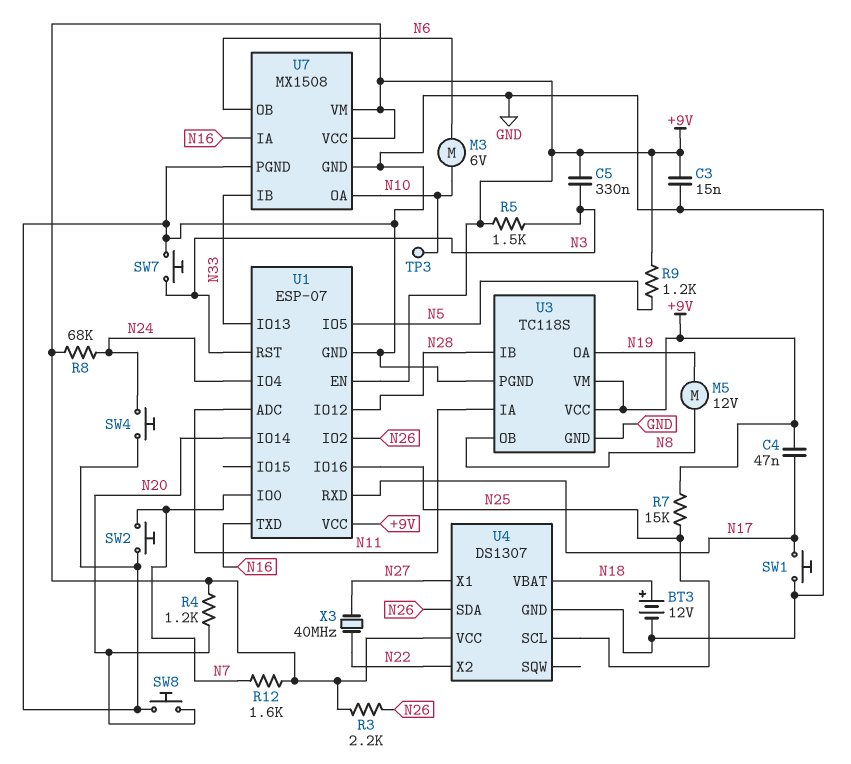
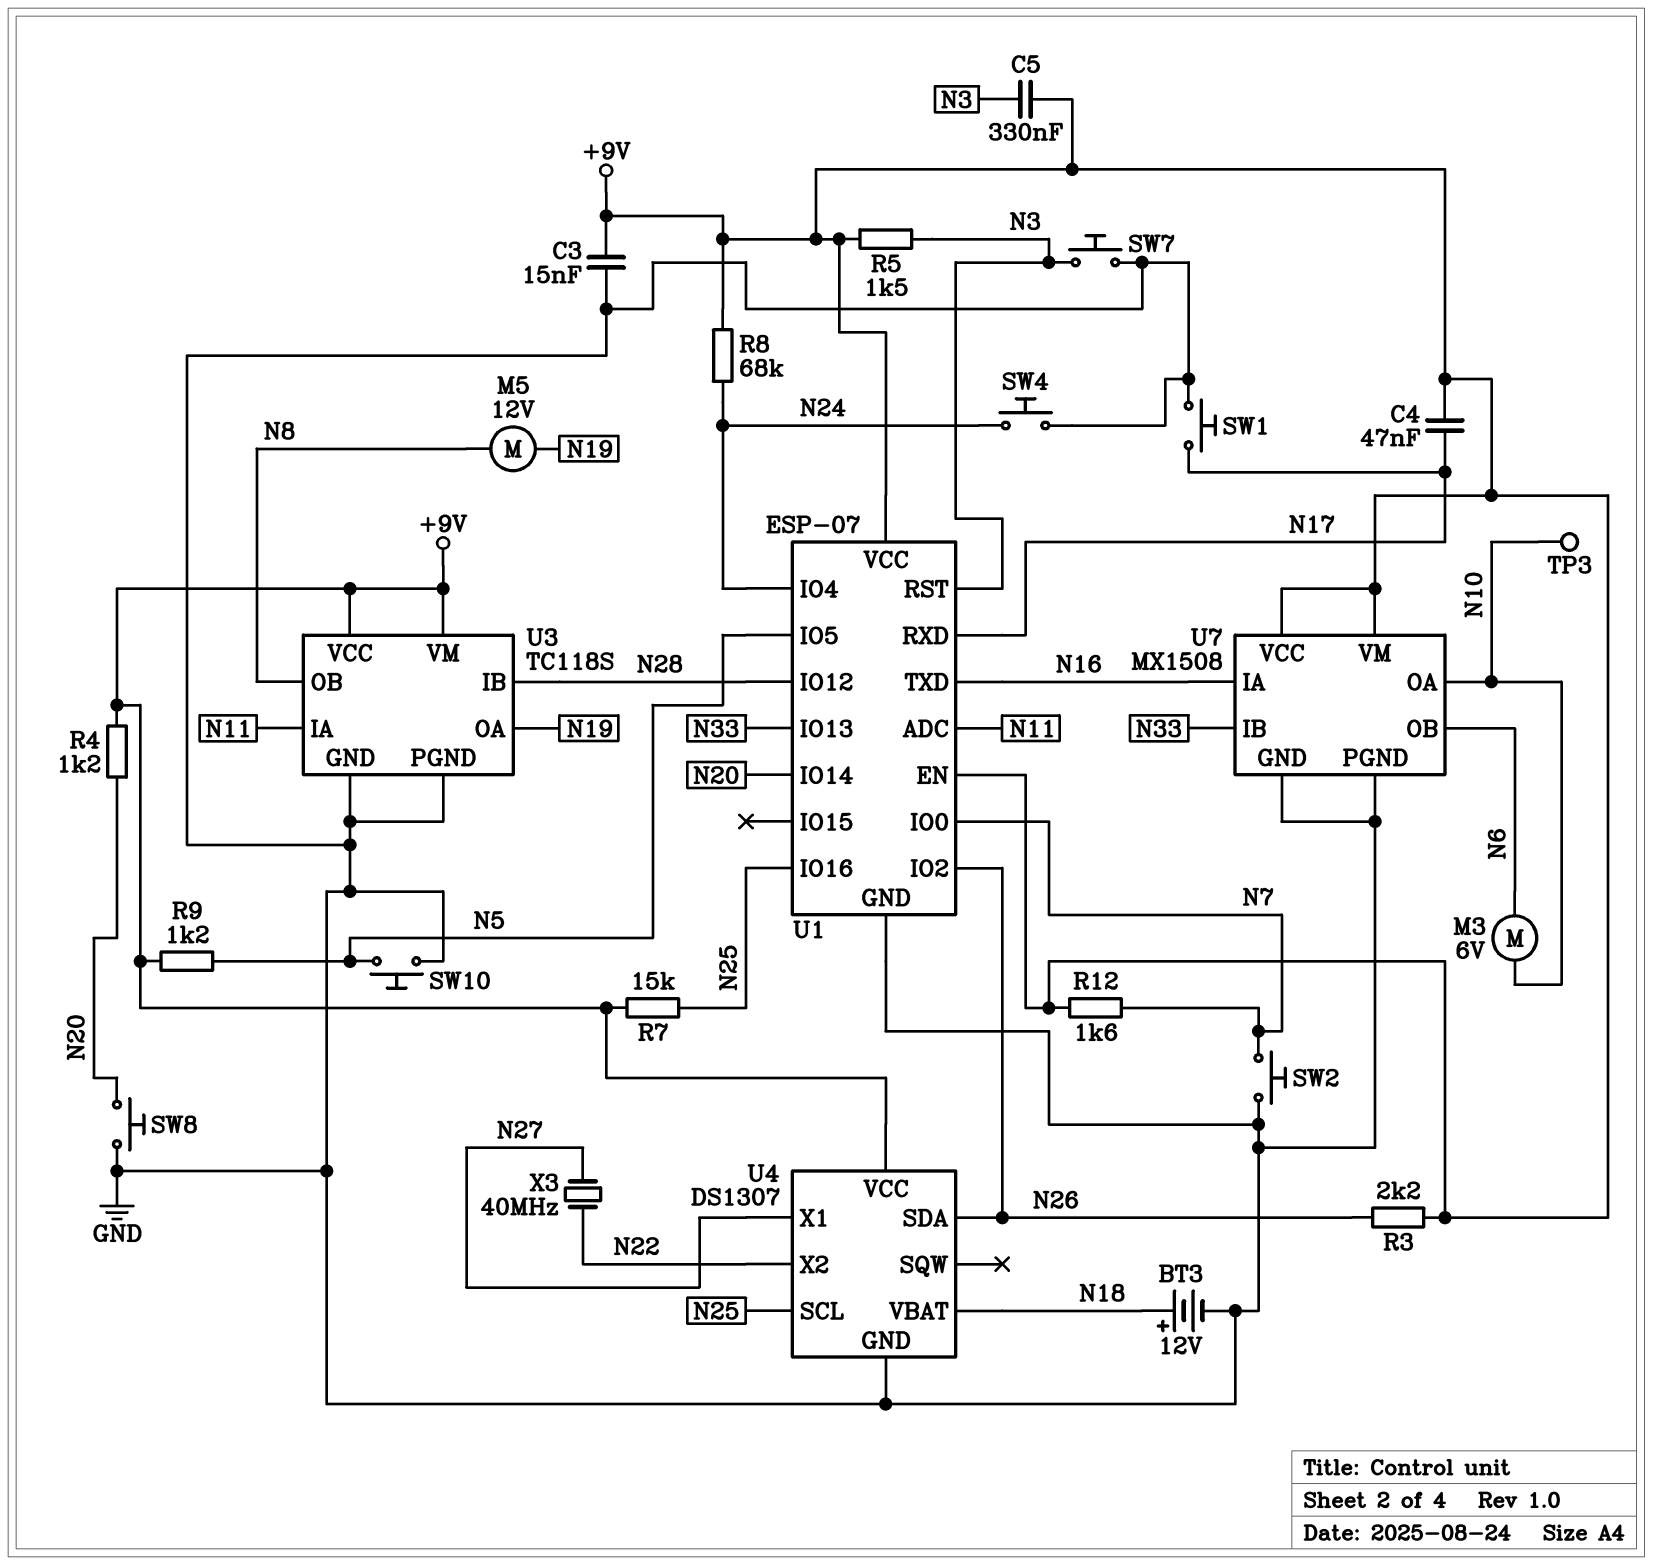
SW10: none -> button (GND, N5)

